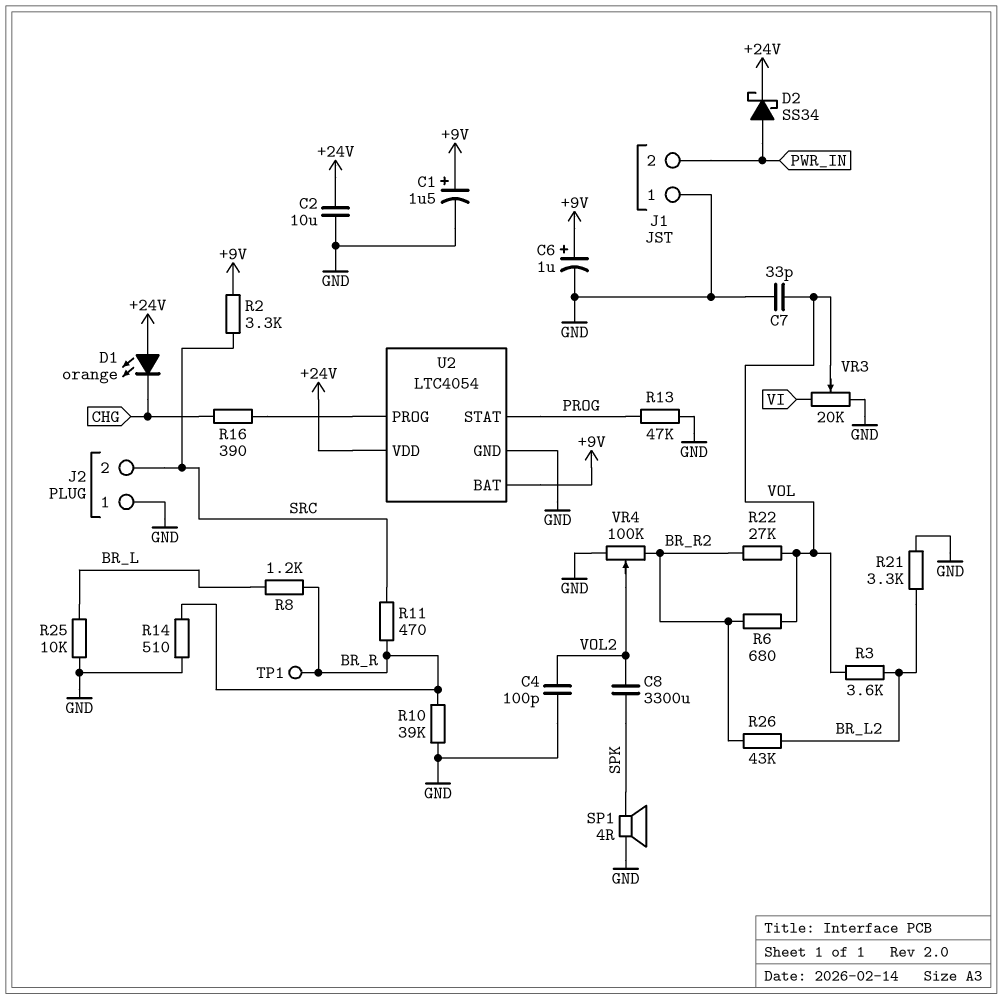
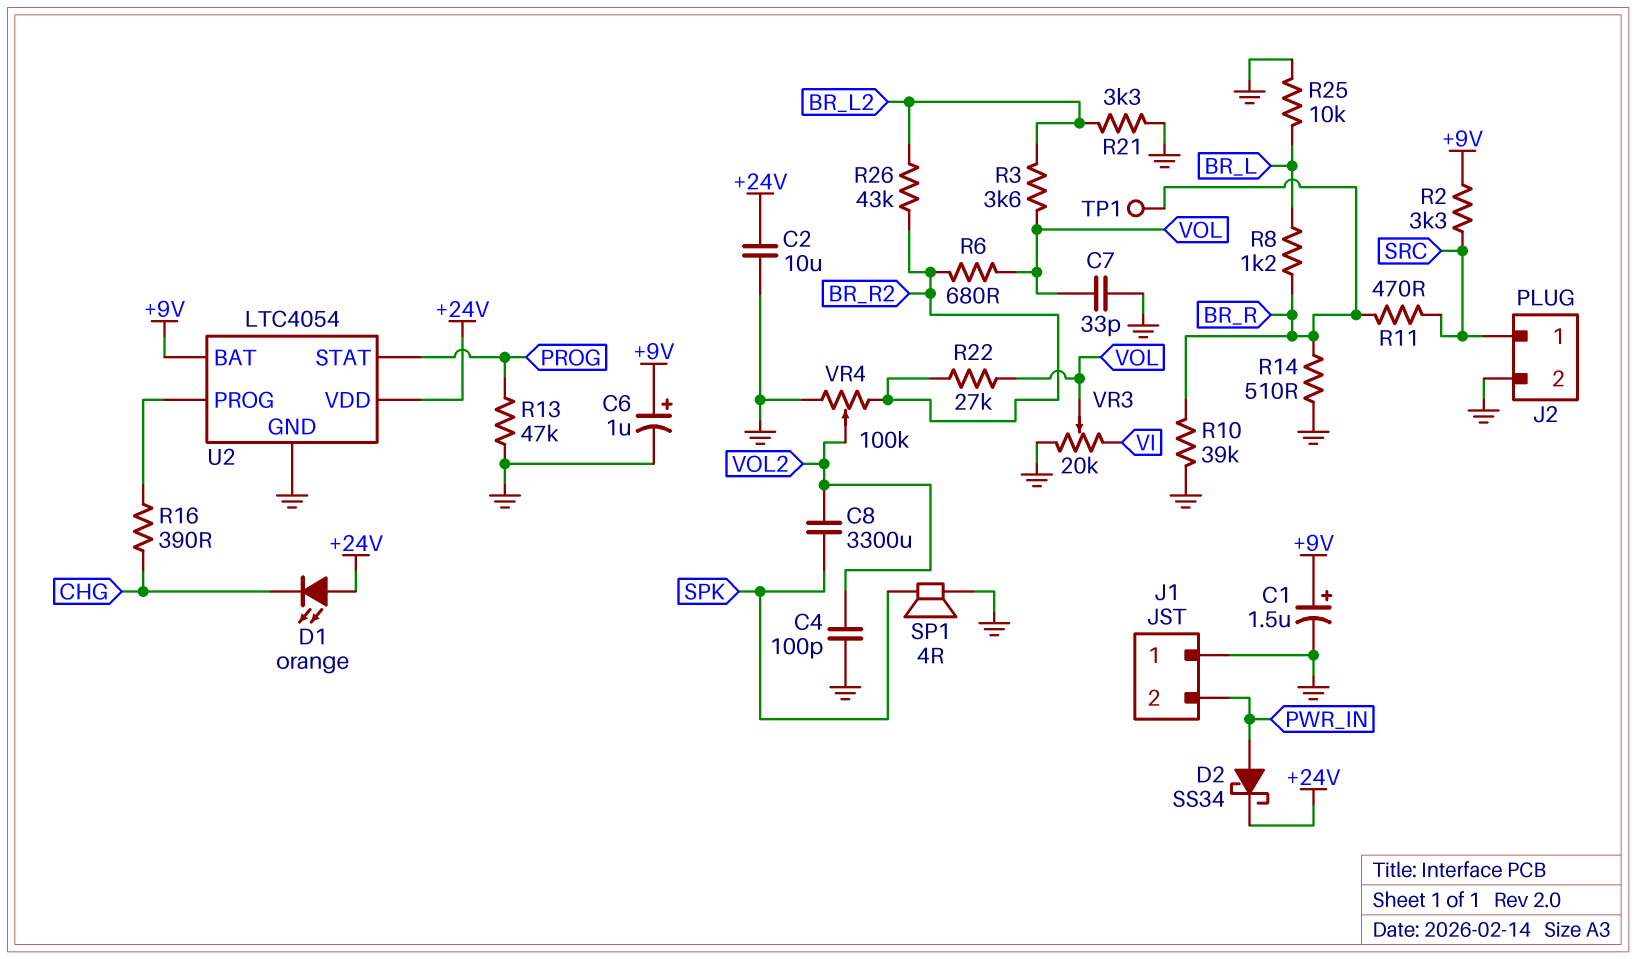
J2 pin 1: GND -> SRC
J2 pin 2: SRC -> GND

